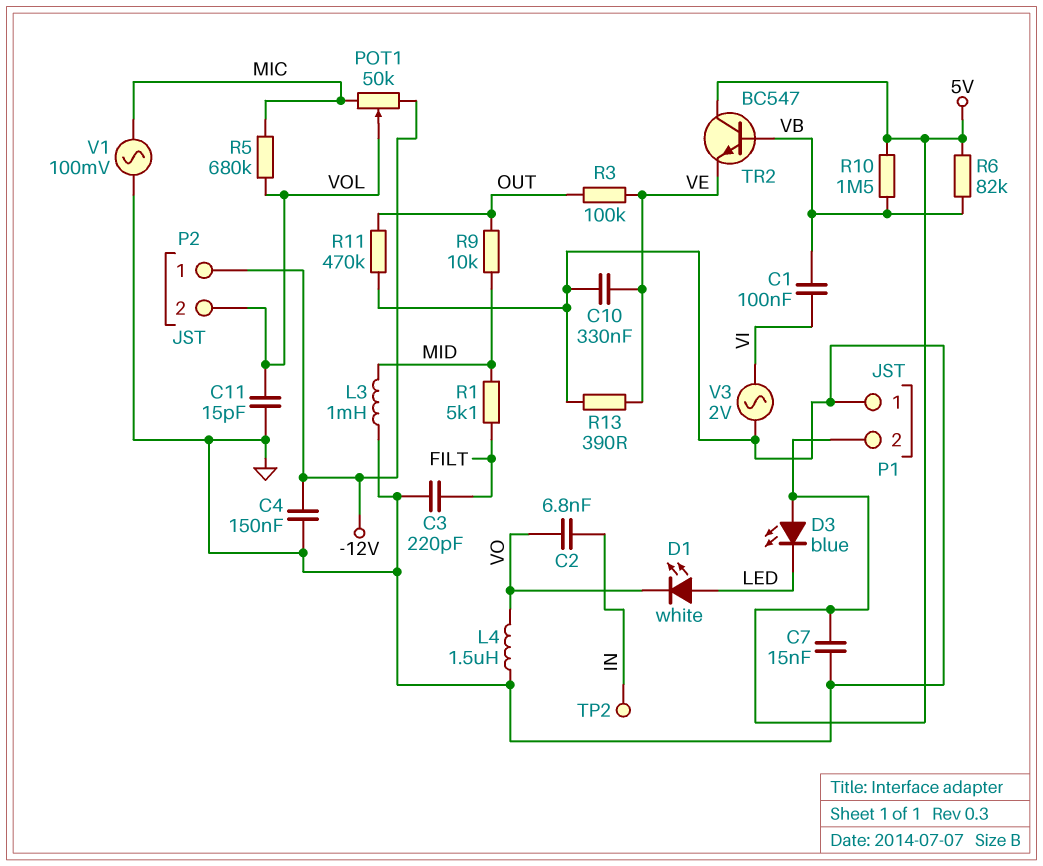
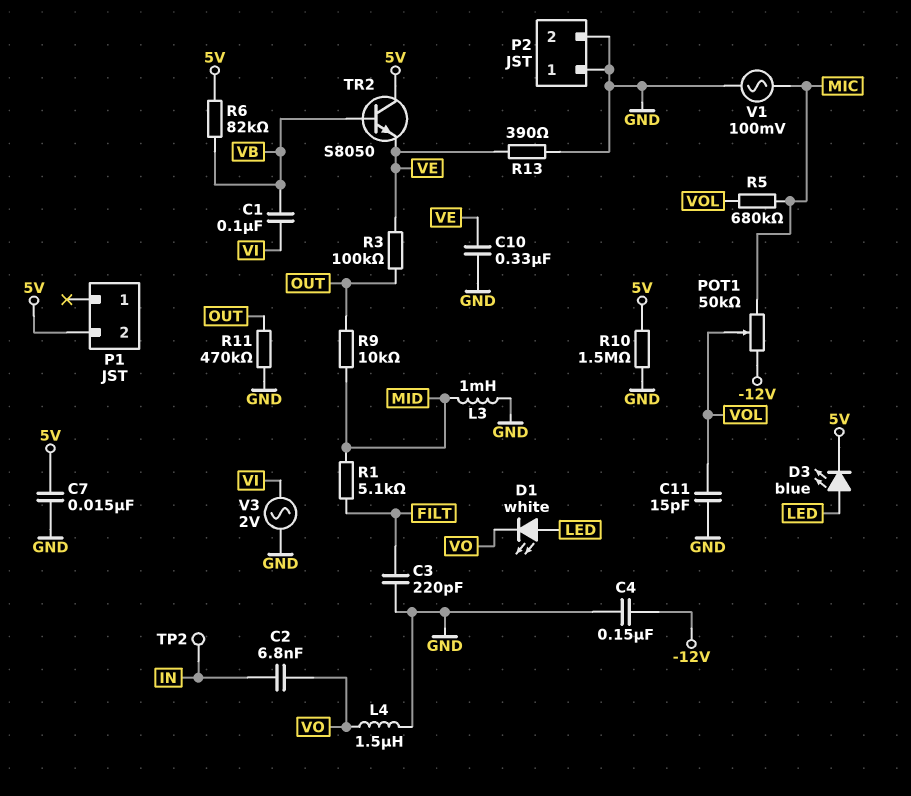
D3: LED blue (A 5V, K LED) -> LED blue (A LED, K 5V)
P1 pin 1: GND -> none
P2 pin 1: -12V -> GND
P2 pin 2: VOL -> GND
R10: 1.5M (5V, VB) -> 1.5M (5V, GND)
TR2: NPN BC547 (B VB, C 5V, E VE) -> NPN S8050 (B VB, C 5V, E VE)

